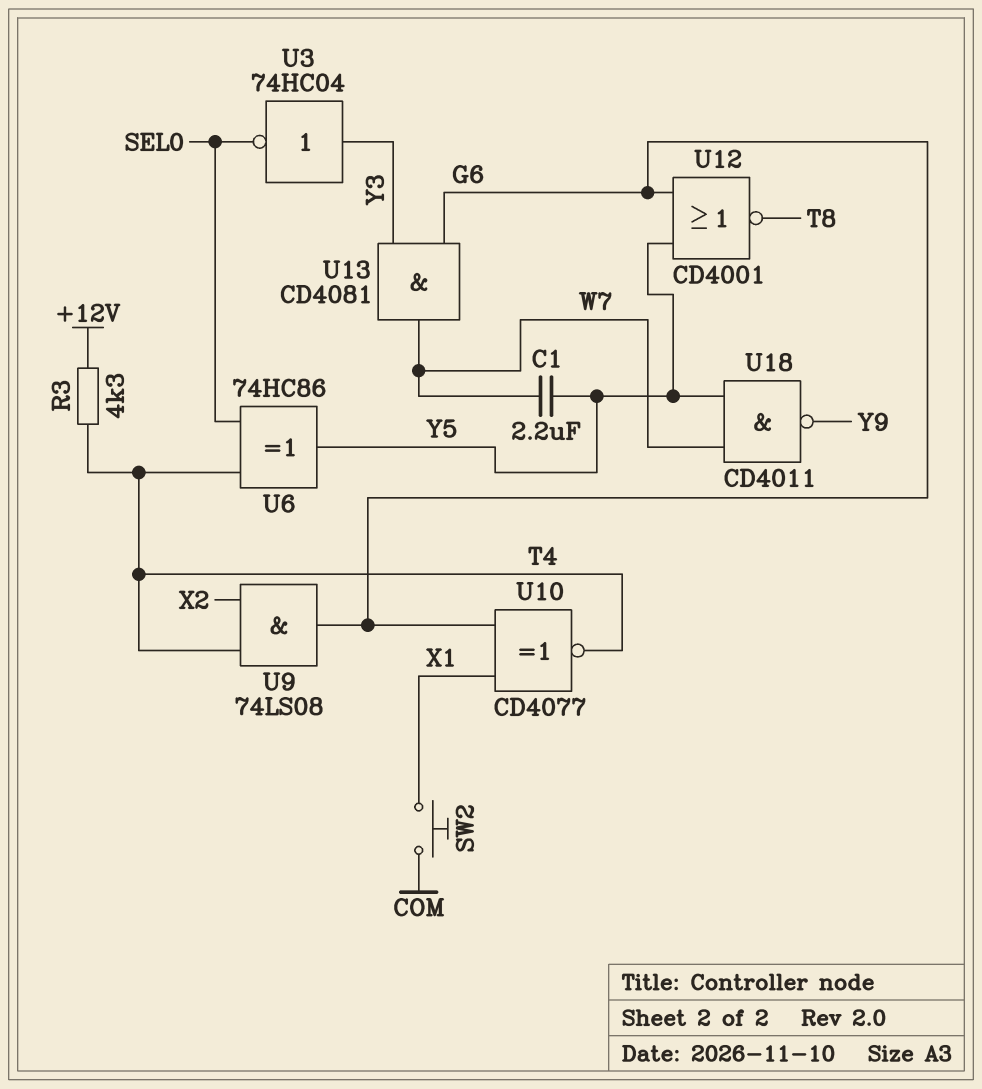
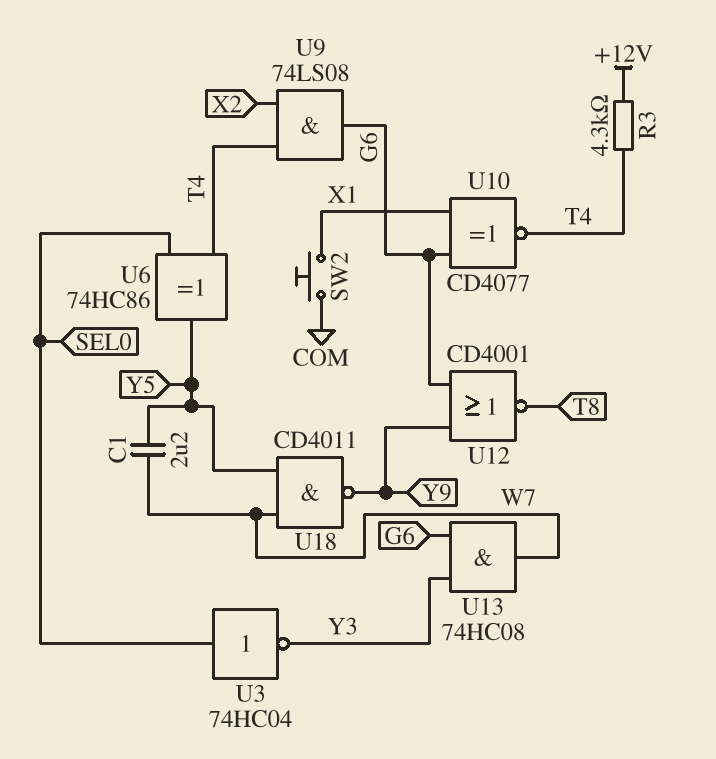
U3: NOT 74HC04 (in Y3, out SEL0) -> NOT 74HC04 (in SEL0, out Y3)
U12: NOR CD4001 (in G6, in Y5, out T8) -> NOR CD4001 (in G6, in Y9, out T8)
U13: AND CD4081 (in G6, in Y3, out W7) -> AND 74HC08 (in G6, in Y3, out W7)

